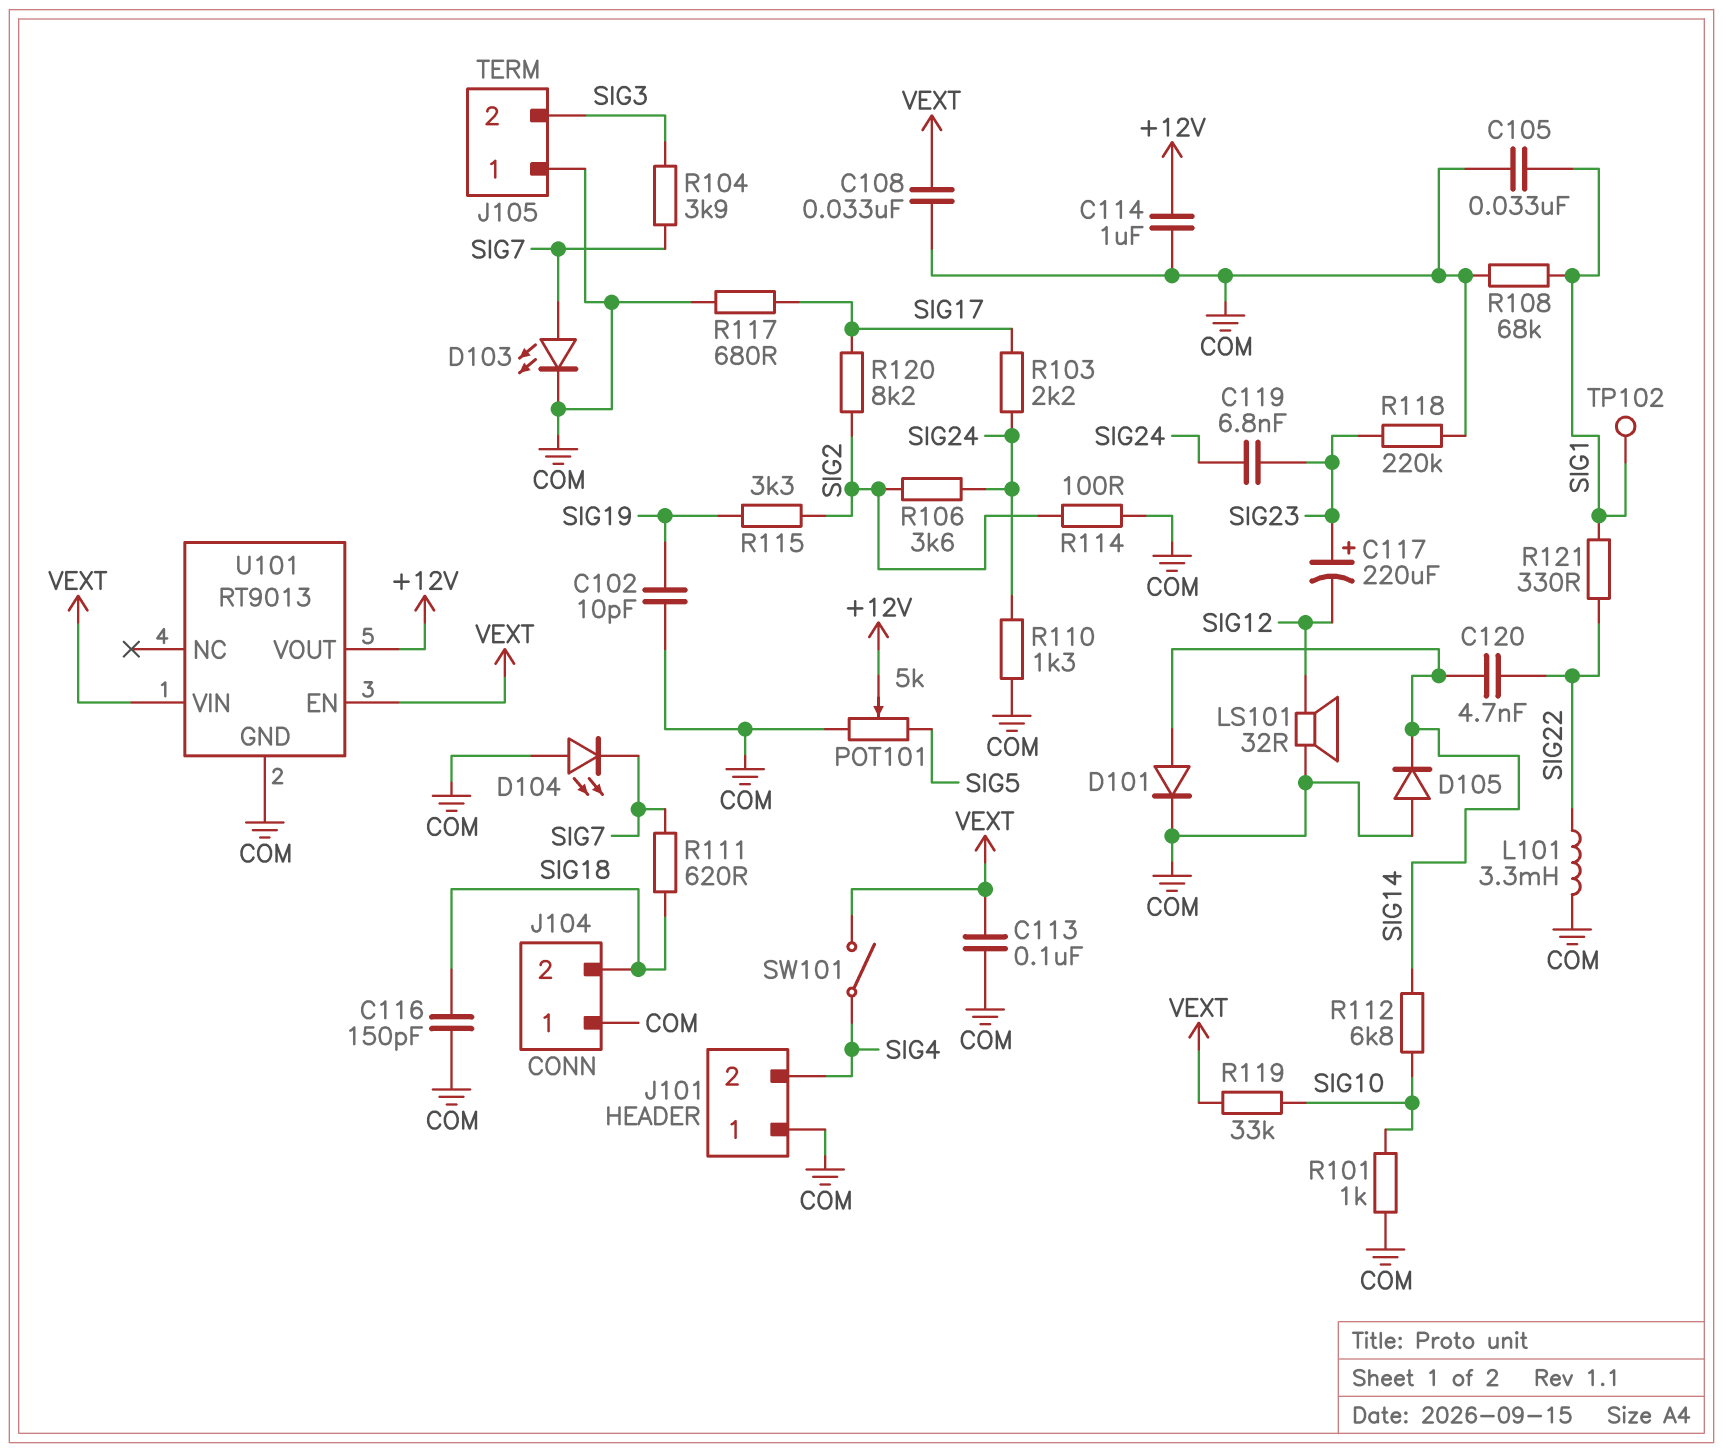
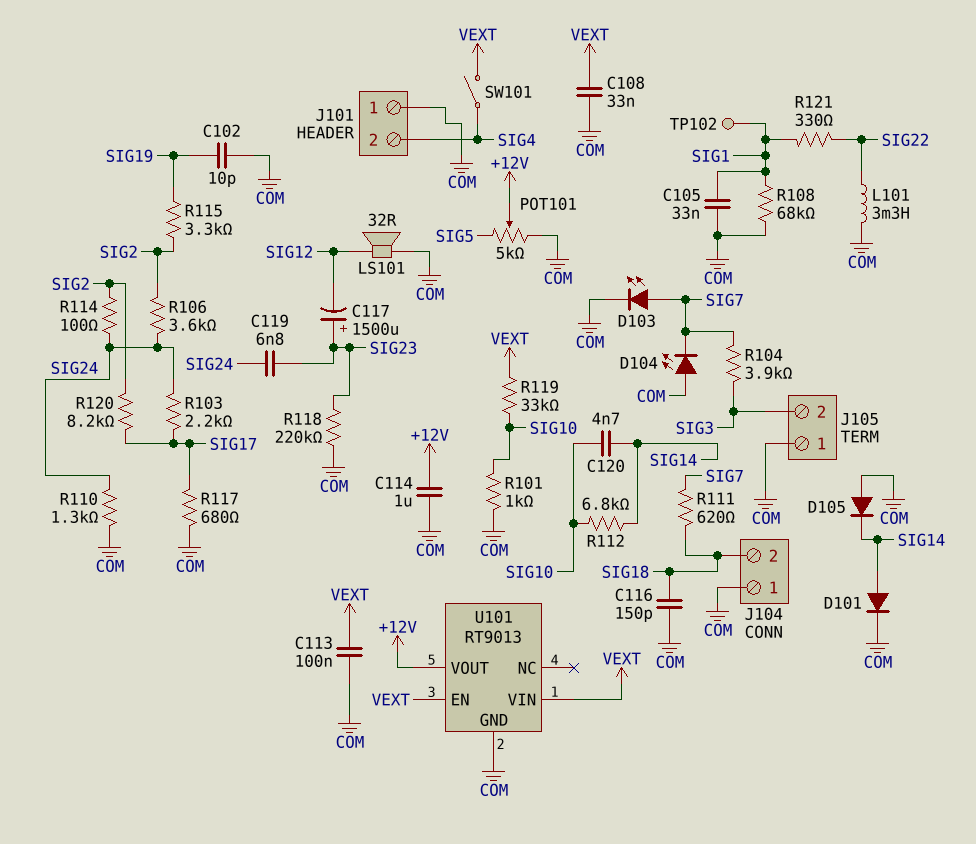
C117: 220uF (plus SIG23, minus SIG12) -> 1500uF (plus SIG23, minus SIG12)
C120: 4.7nF (SIG14, SIG22) -> 4.7nF (SIG10, SIG14)
R114: 100 (COM, SIG2) -> 100 (SIG2, SIG24)

